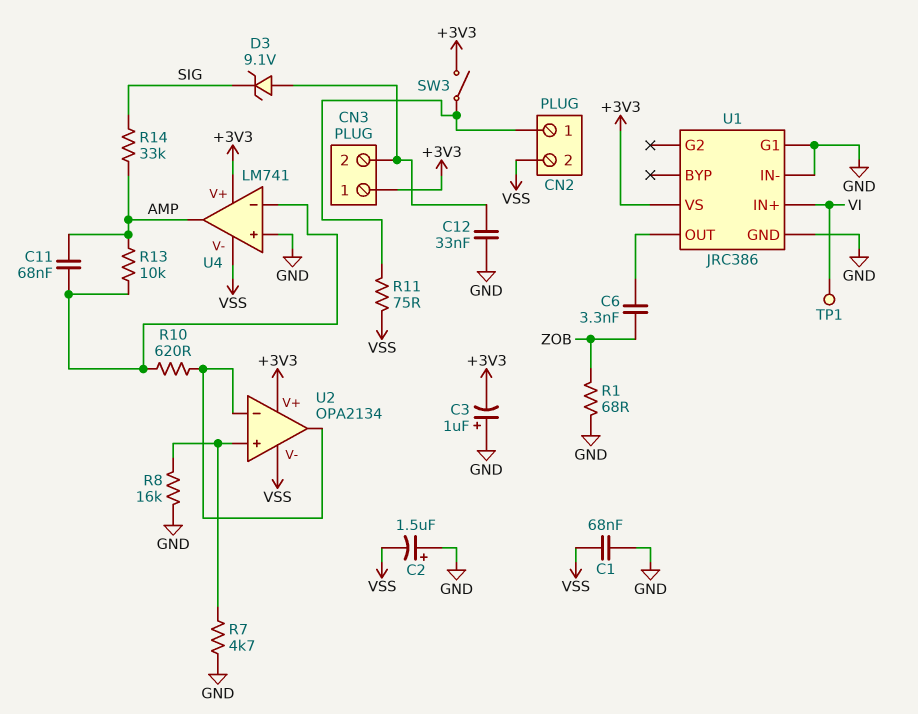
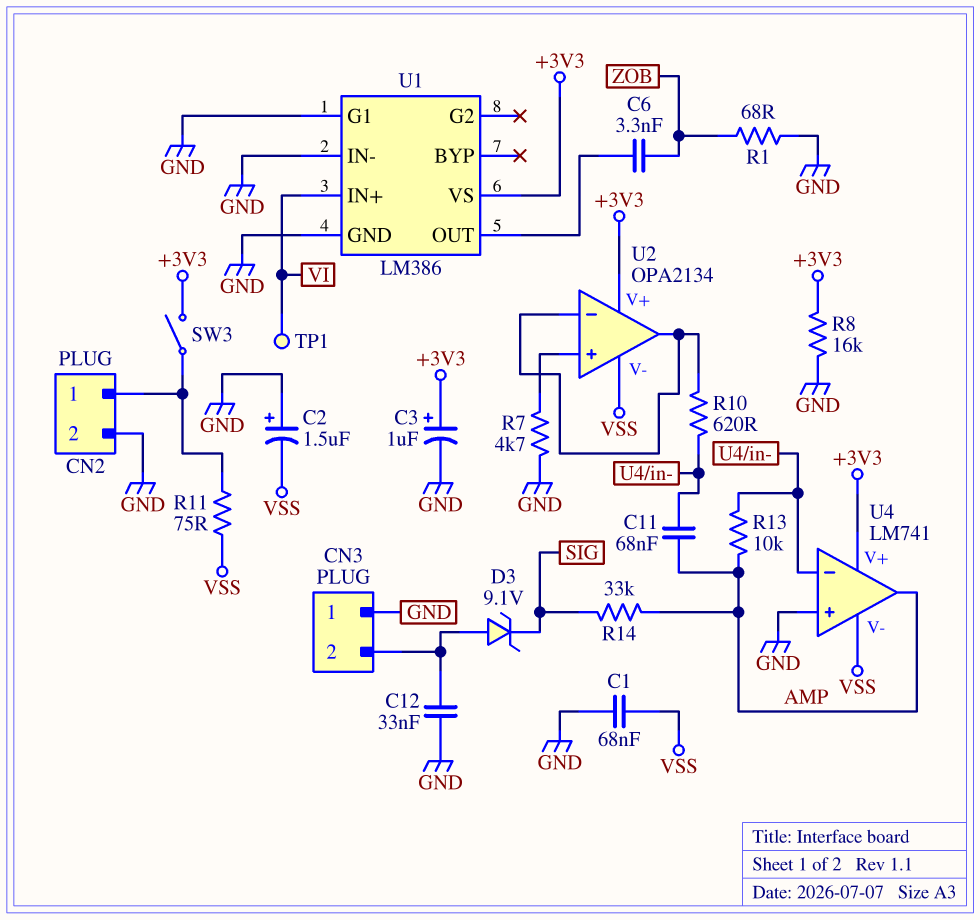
C3: 1uF (plus GND, minus +3V3) -> 1uF (plus +3V3, minus GND)
CN2 pin 2: VSS -> GND
CN3 pin 1: +3V3 -> GND
R8: 16k (GND, U2/in+) -> 16k (+3V3, GND)
U1: JRC386 -> LM386

